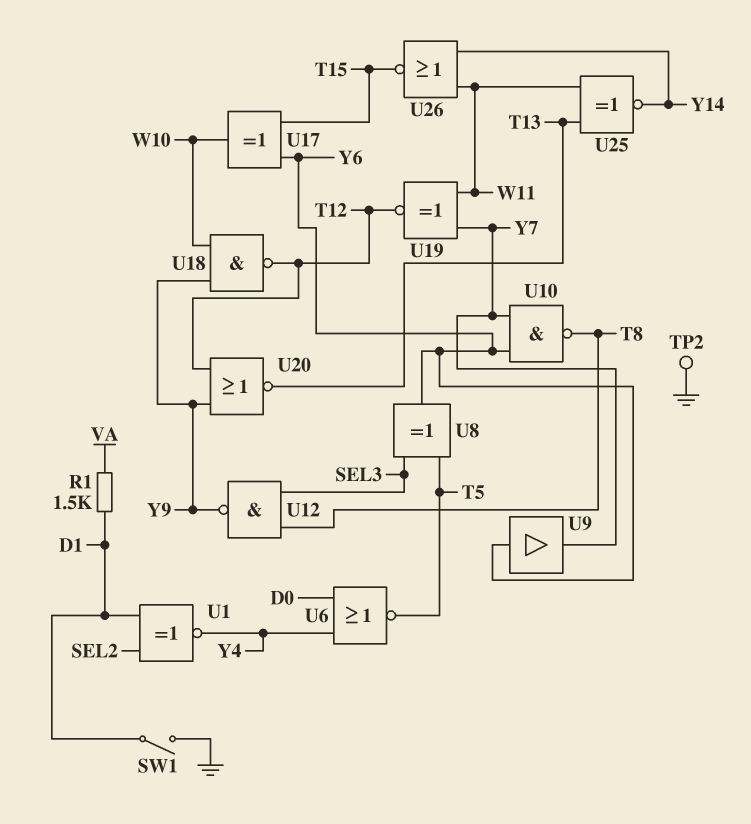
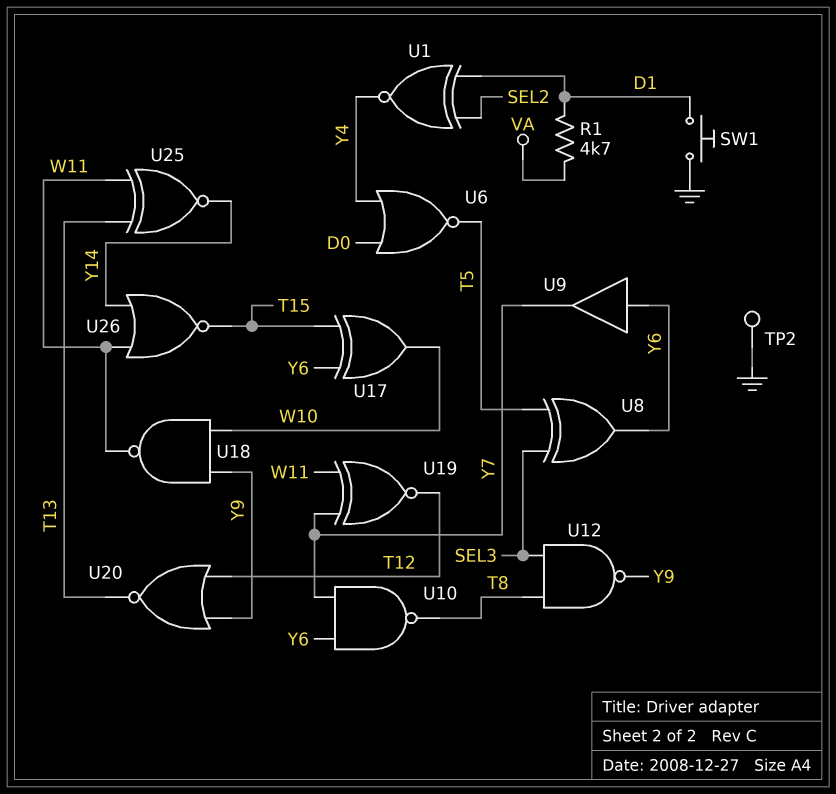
R1: 1.5k (D1, VA) -> 4.7k (D1, VA)
SW1: switch (D1, GND) -> button (D1, GND)
U18: NAND (in W10, in Y9, out T12) -> NAND (in W10, in Y9, out W11)

